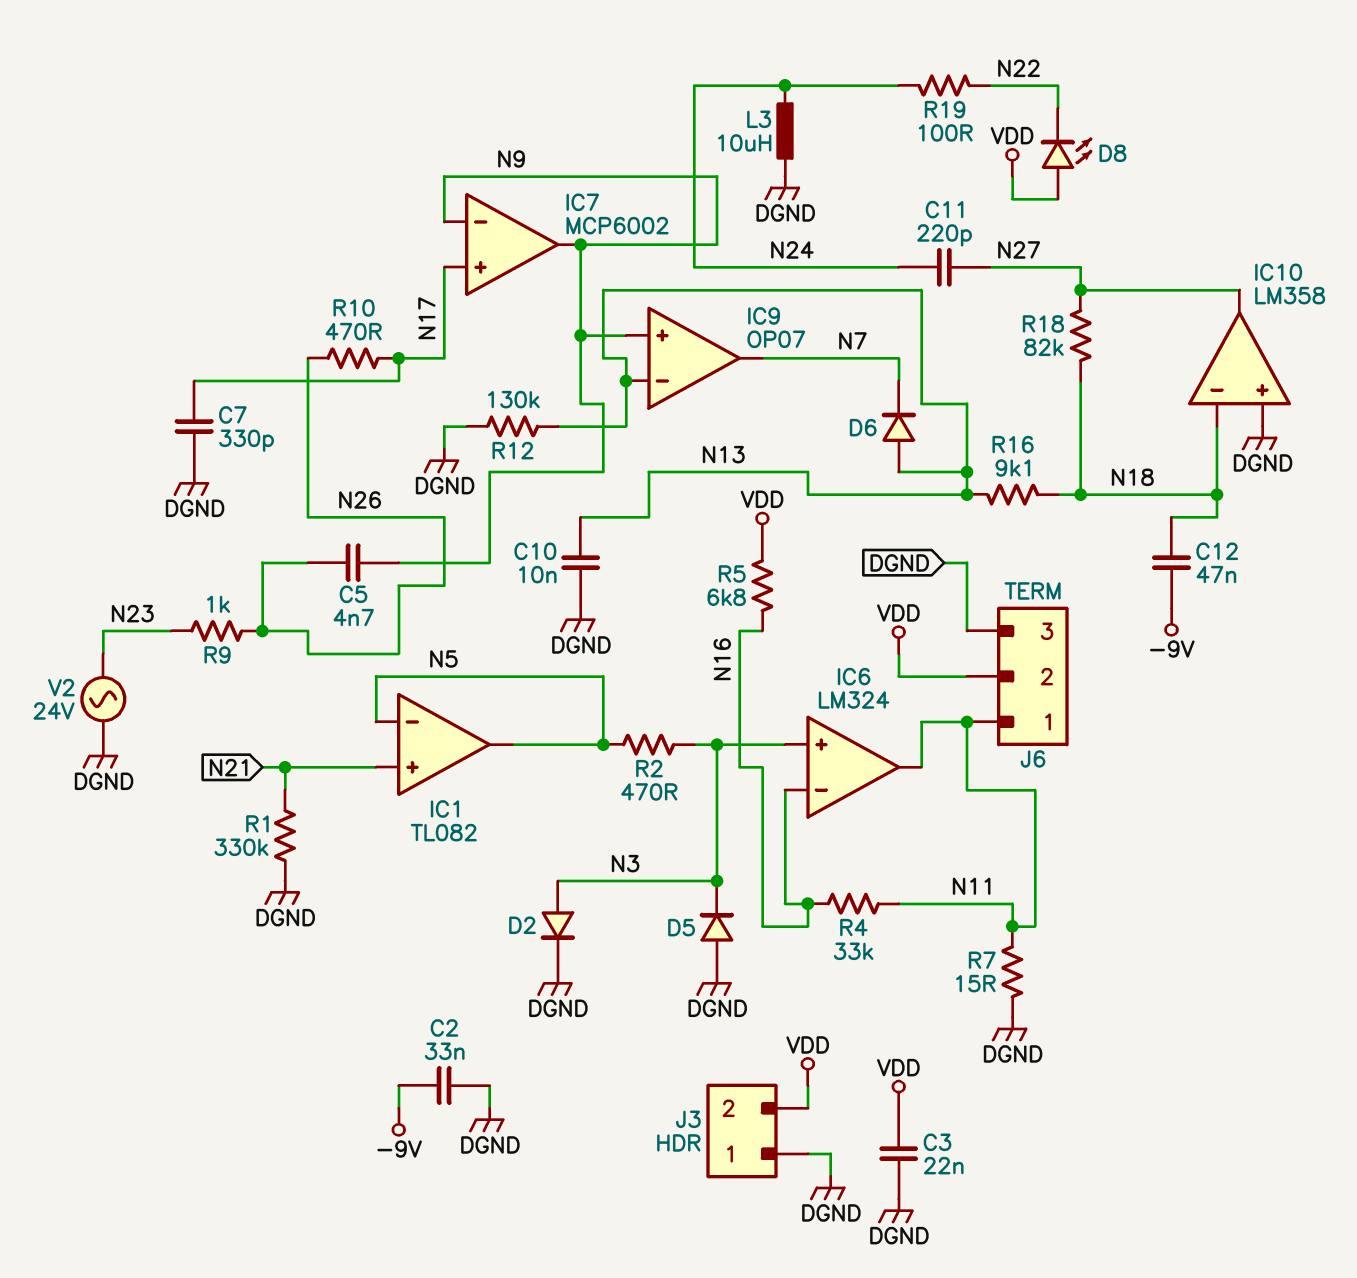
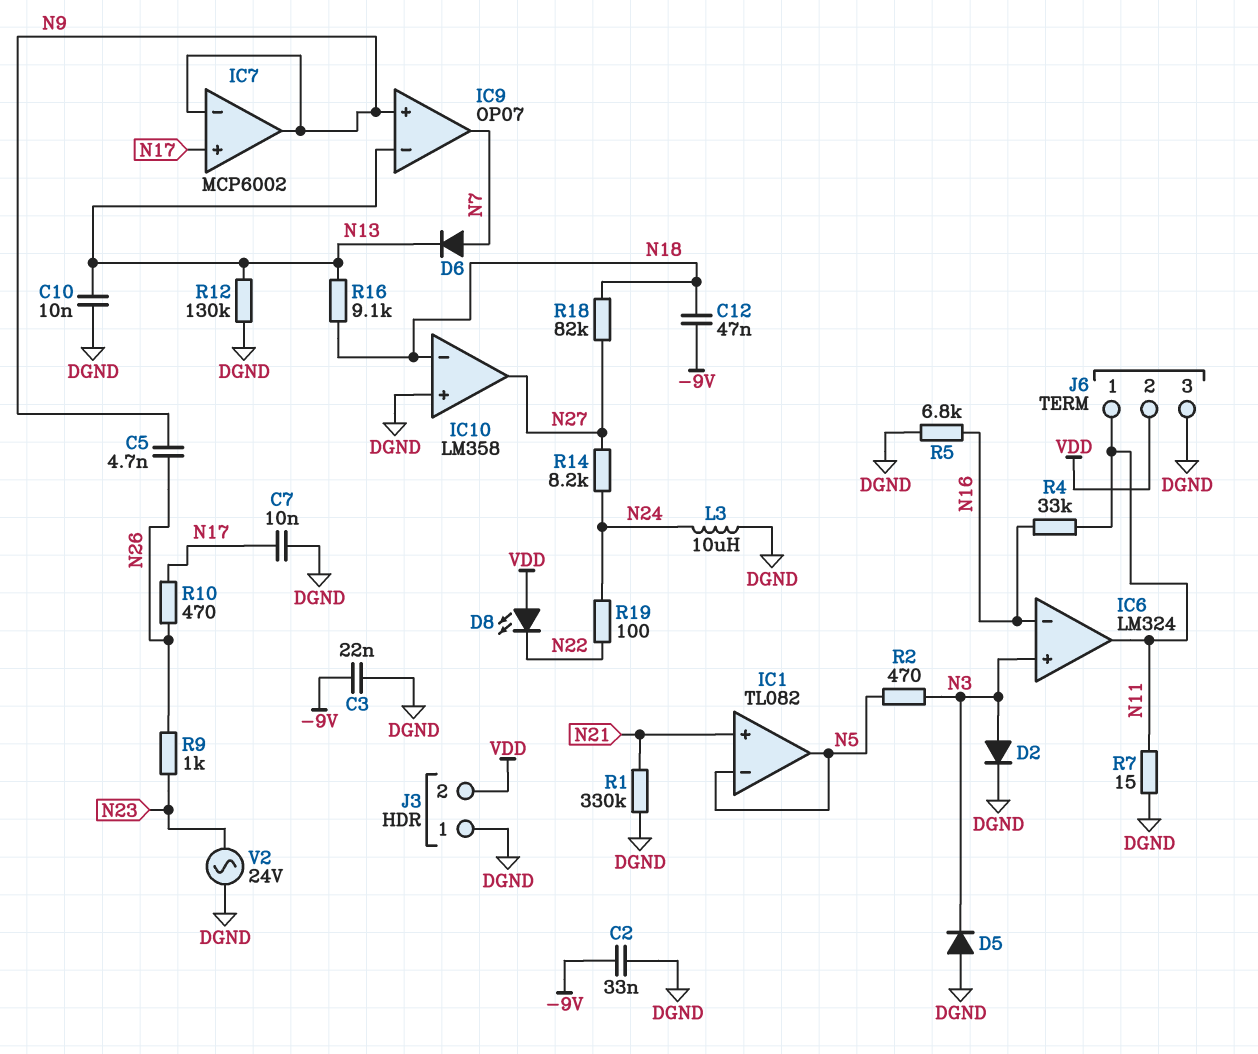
C3: 22nF (DGND, VDD) -> 22nF (-9V, DGND)
C7: 330pF (DGND, N17) -> 10nF (DGND, N17)
C11: 220pF (N24, N27) -> none
D6: diode (A N13, K N7) -> diode (A N7, K N13)
R5: 6.8k (N16, VDD) -> 6.8k (DGND, N16)
R14: none -> 8.2k (N24, N27)

